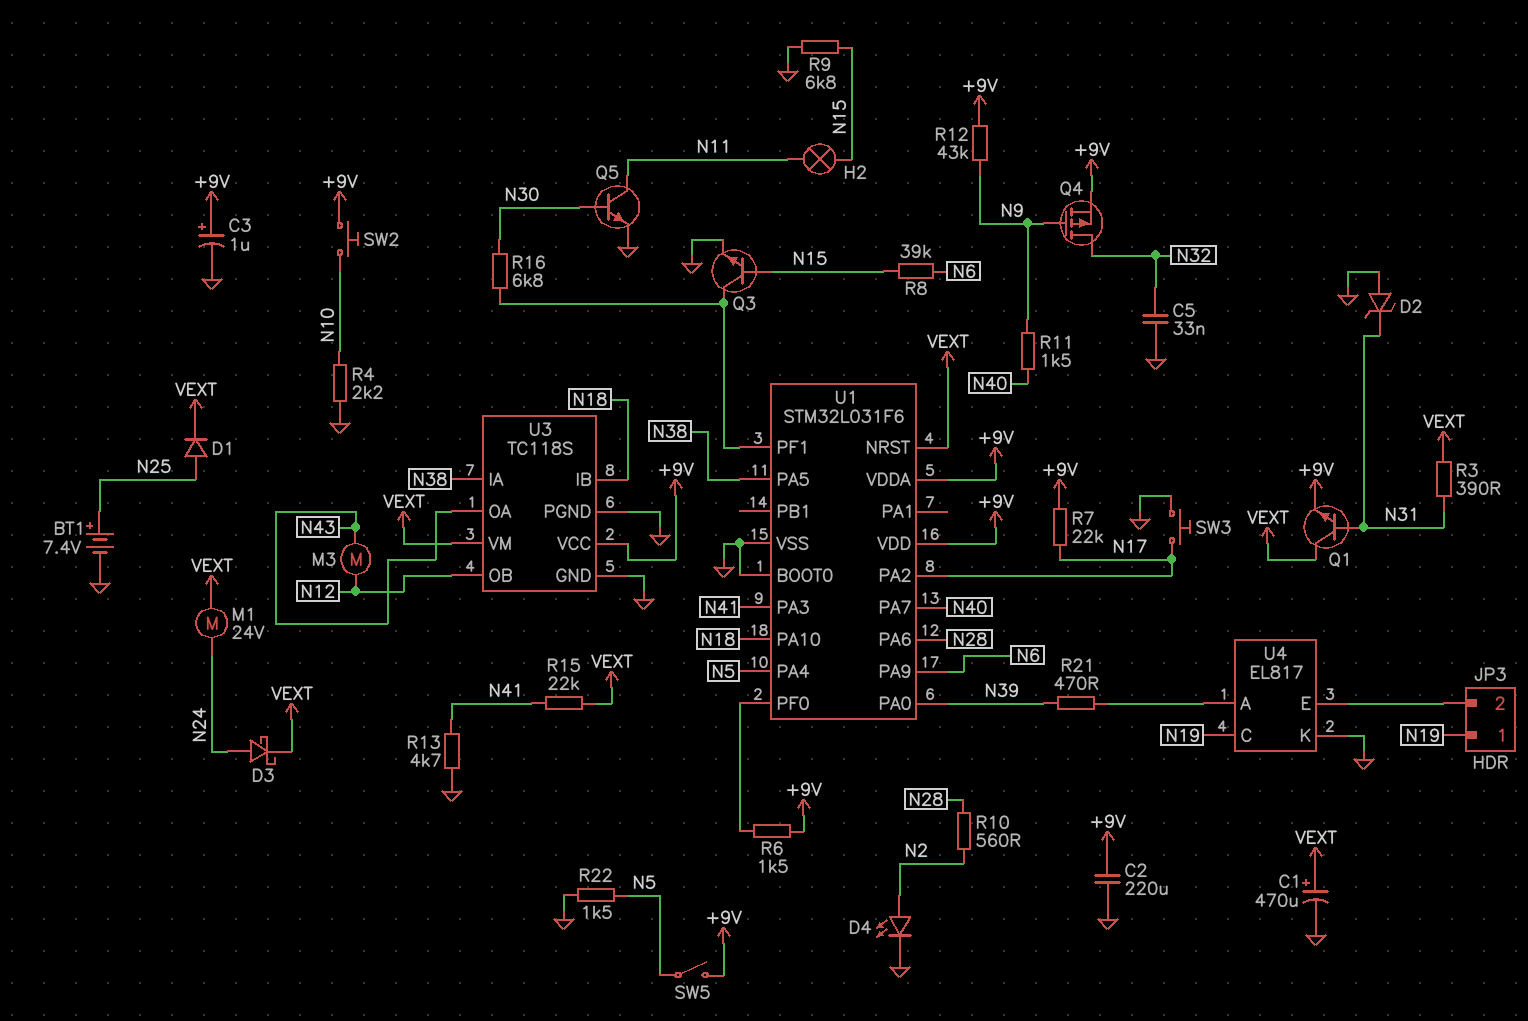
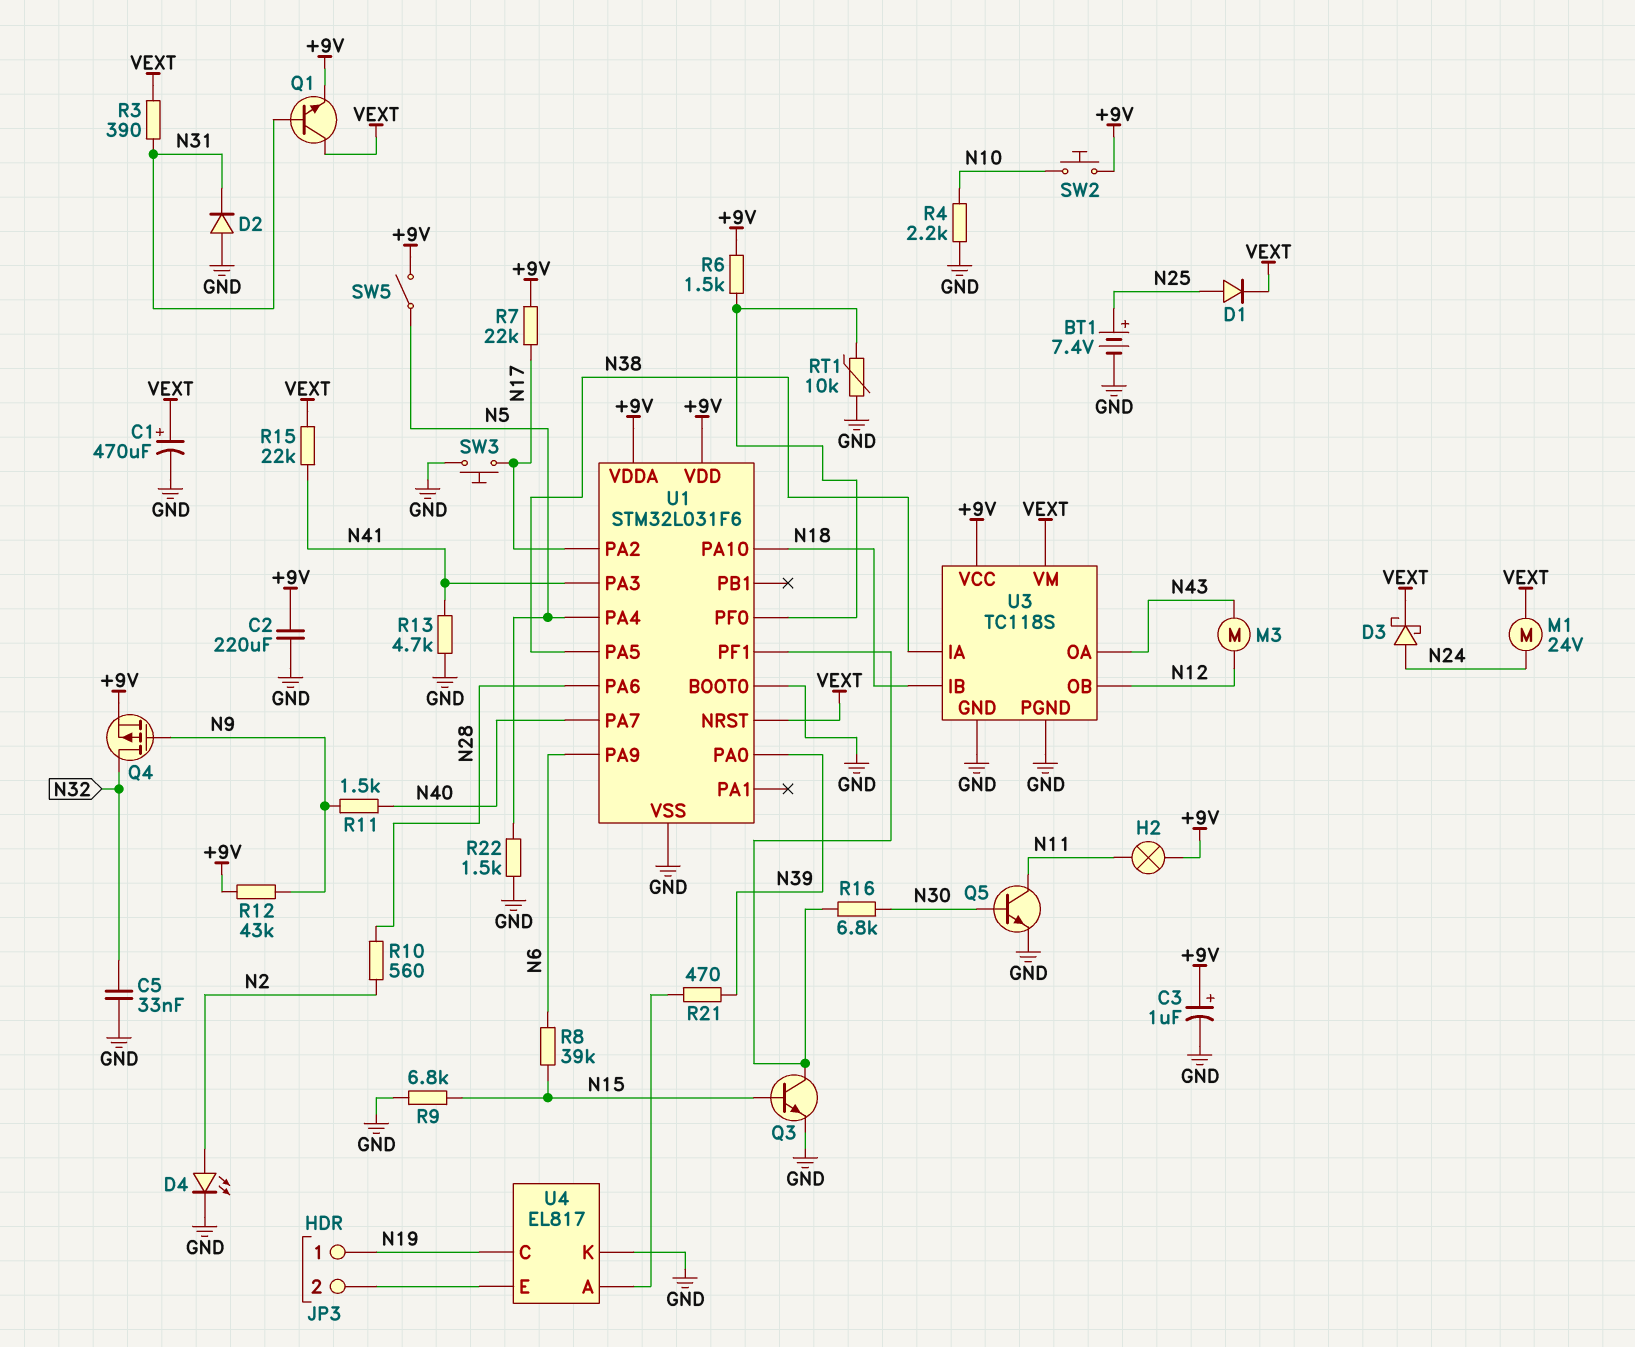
D2: zener (A GND, K N31) -> diode (A GND, K N31)
H2: lamp (N11, N15) -> lamp (+9V, N11)
RT1: none -> 10k (GND, U1/PF0)

